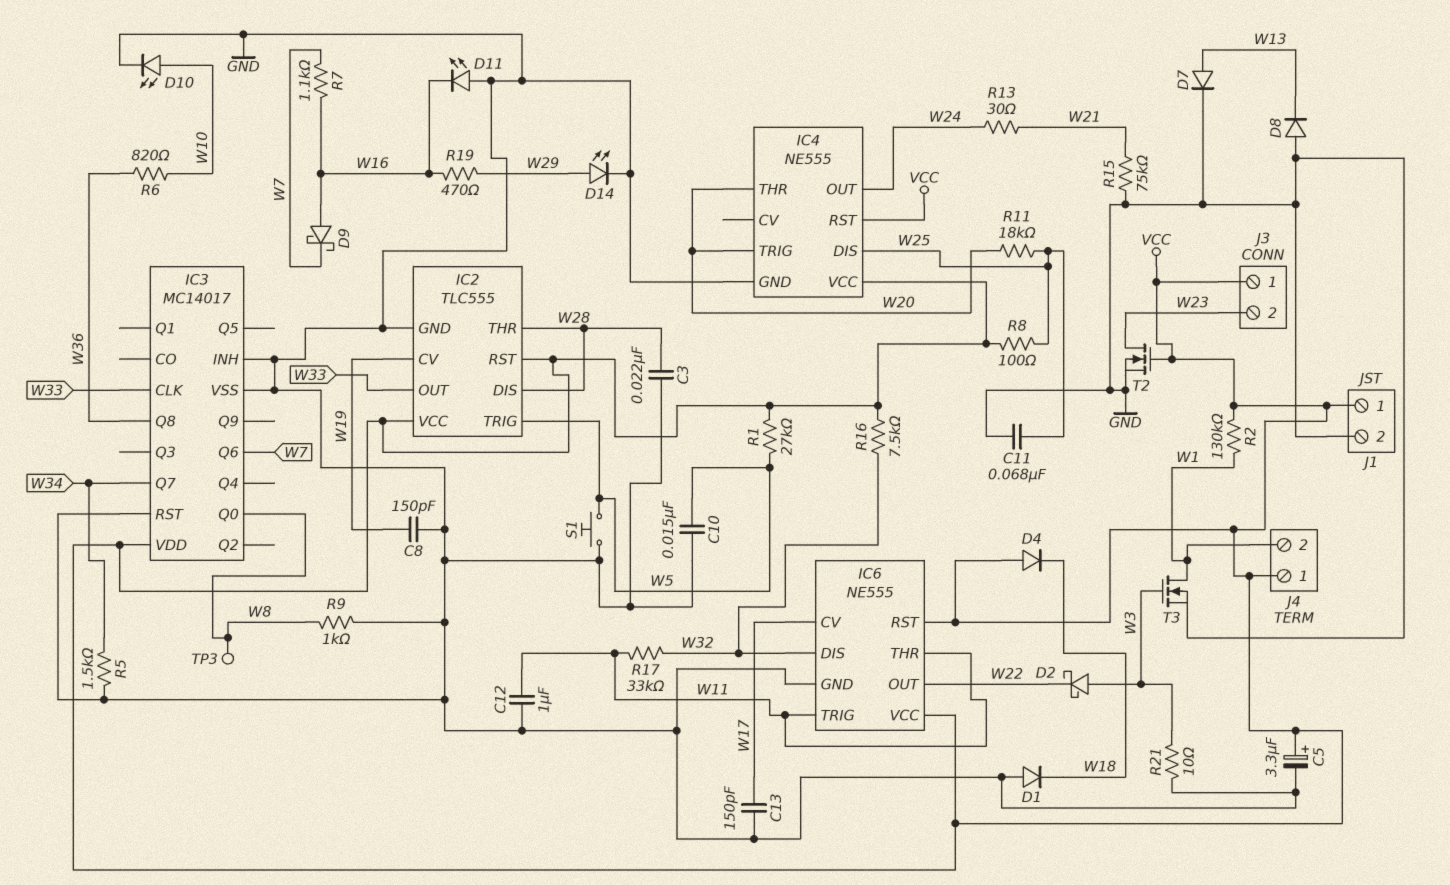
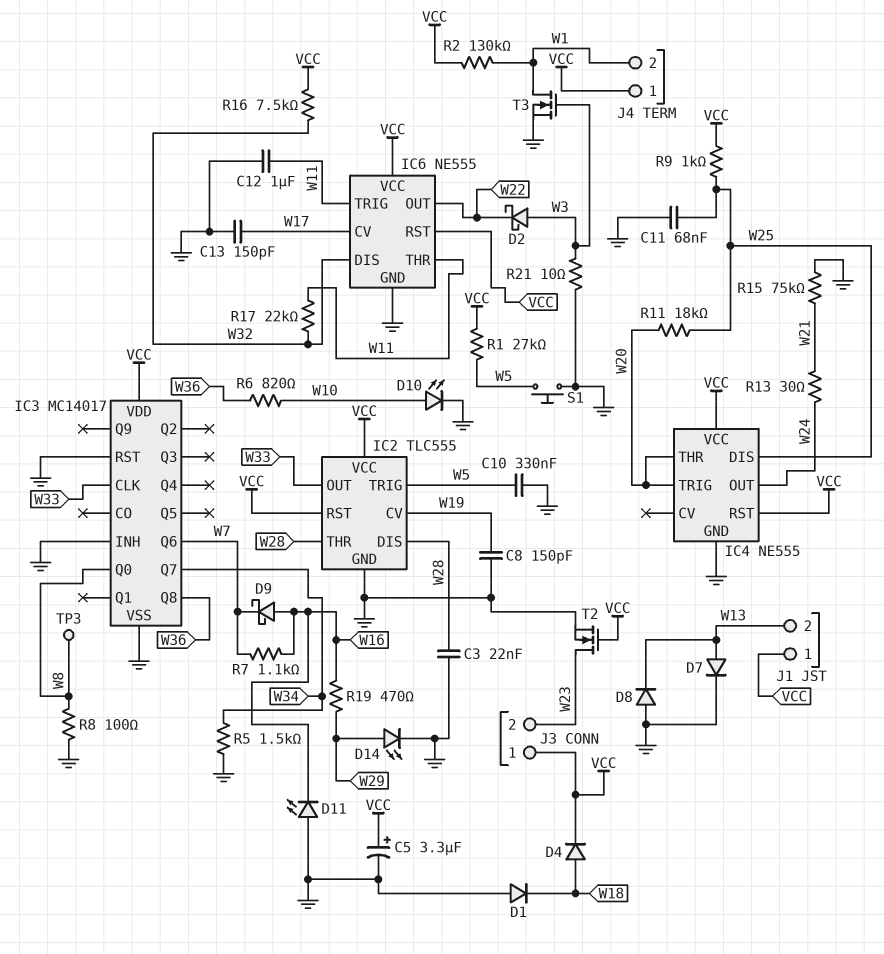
C10: 15nF (GND, W5) -> 330nF (GND, W5)
D4: diode (A VCC, K W18) -> diode (A W18, K VCC)
J1 pin 2: GND -> W13
R8: 100 (VCC, W25) -> 100 (GND, W8)
R9: 1k (GND, W8) -> 1k (VCC, W25)
R17: 33k (W11, W32) -> 22k (W11, W32)

